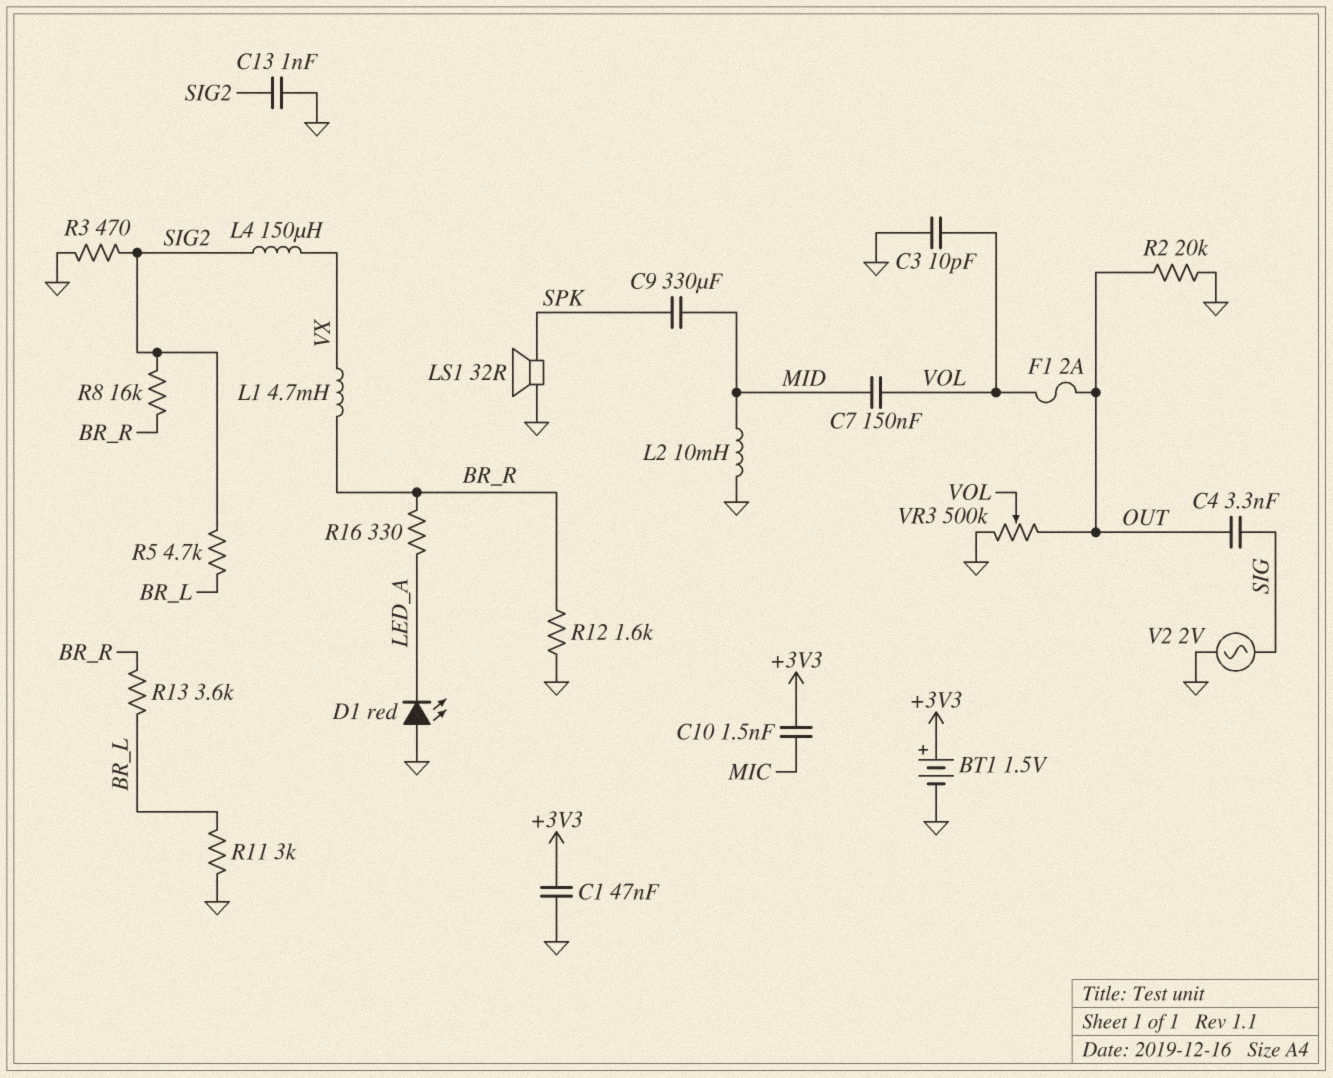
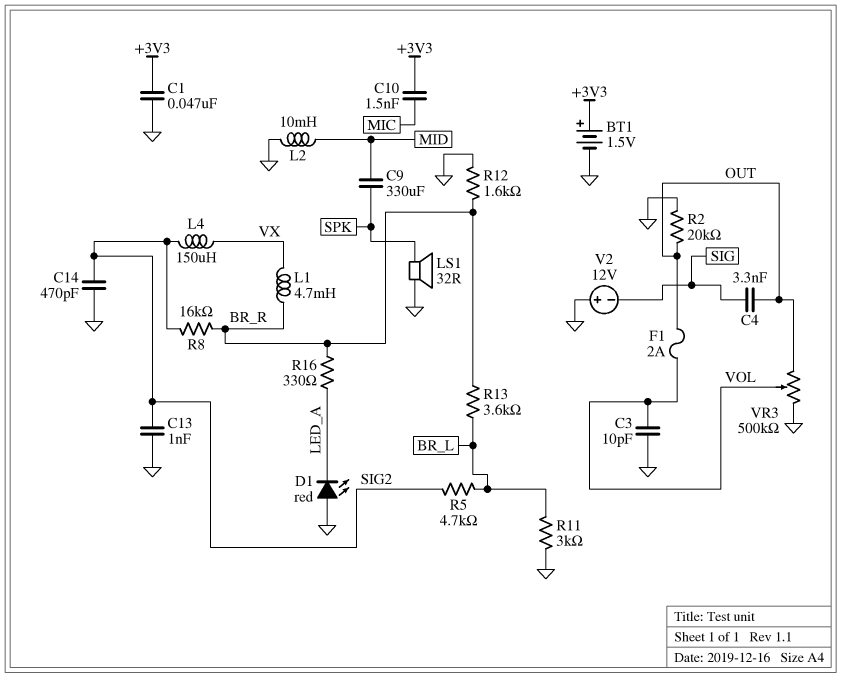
C7: 150nF (MID, VOL) -> none
C14: none -> 470pF (GND, SIG2)
R3: 470 (GND, SIG2) -> none
V2: AC 2V (GND, SIG) -> 12V (plus GND, minus SIG)

